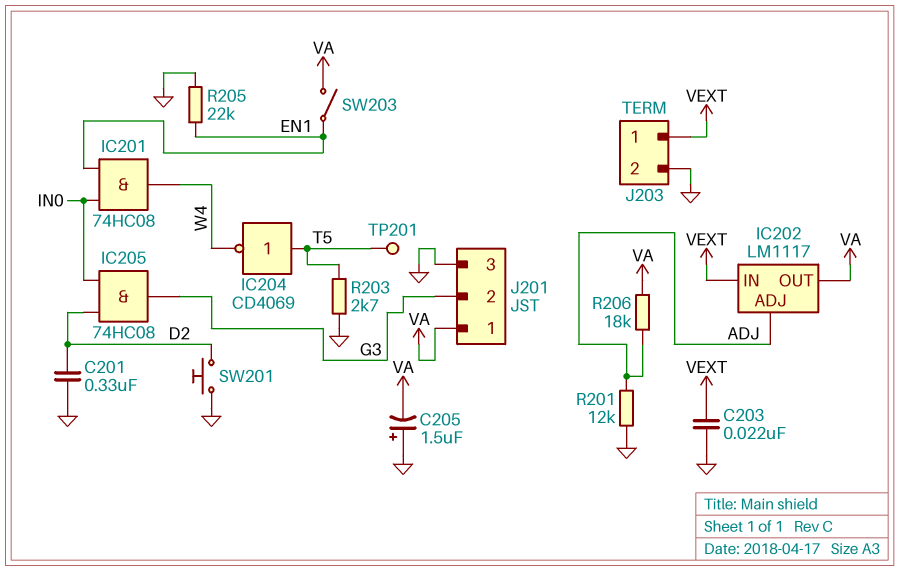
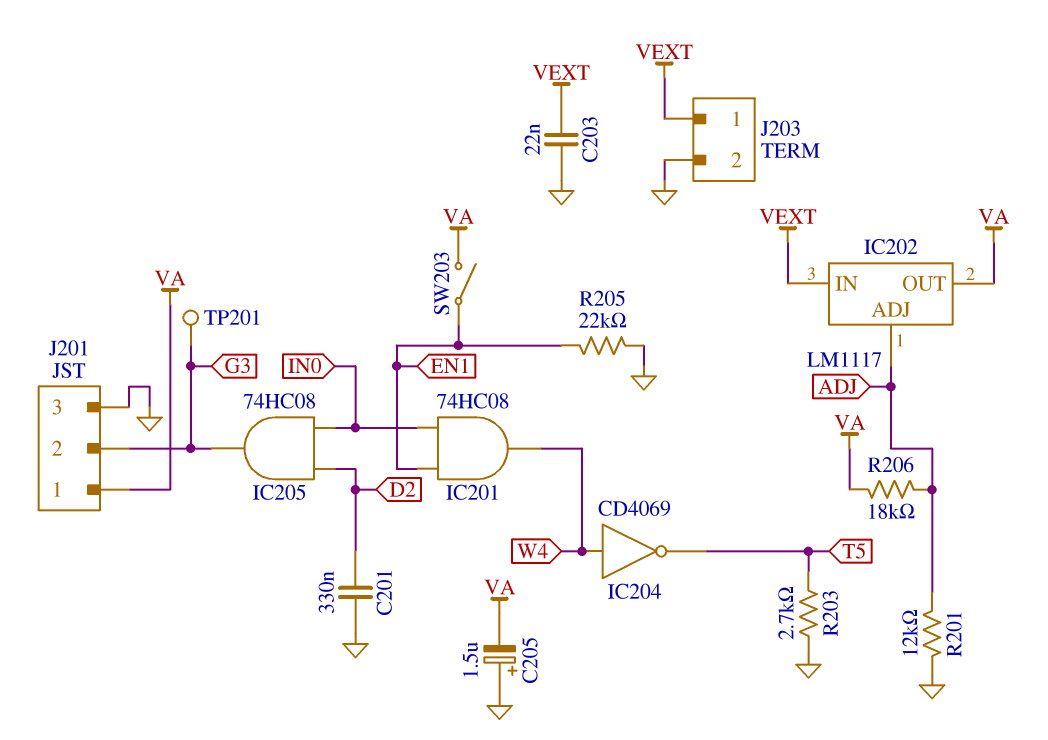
IC204: NOT CD4069 (in T5, out W4) -> NOT CD4069 (in W4, out T5)
SW201: button (D2, GND) -> none
TP201: test point (T5) -> test point (G3)

